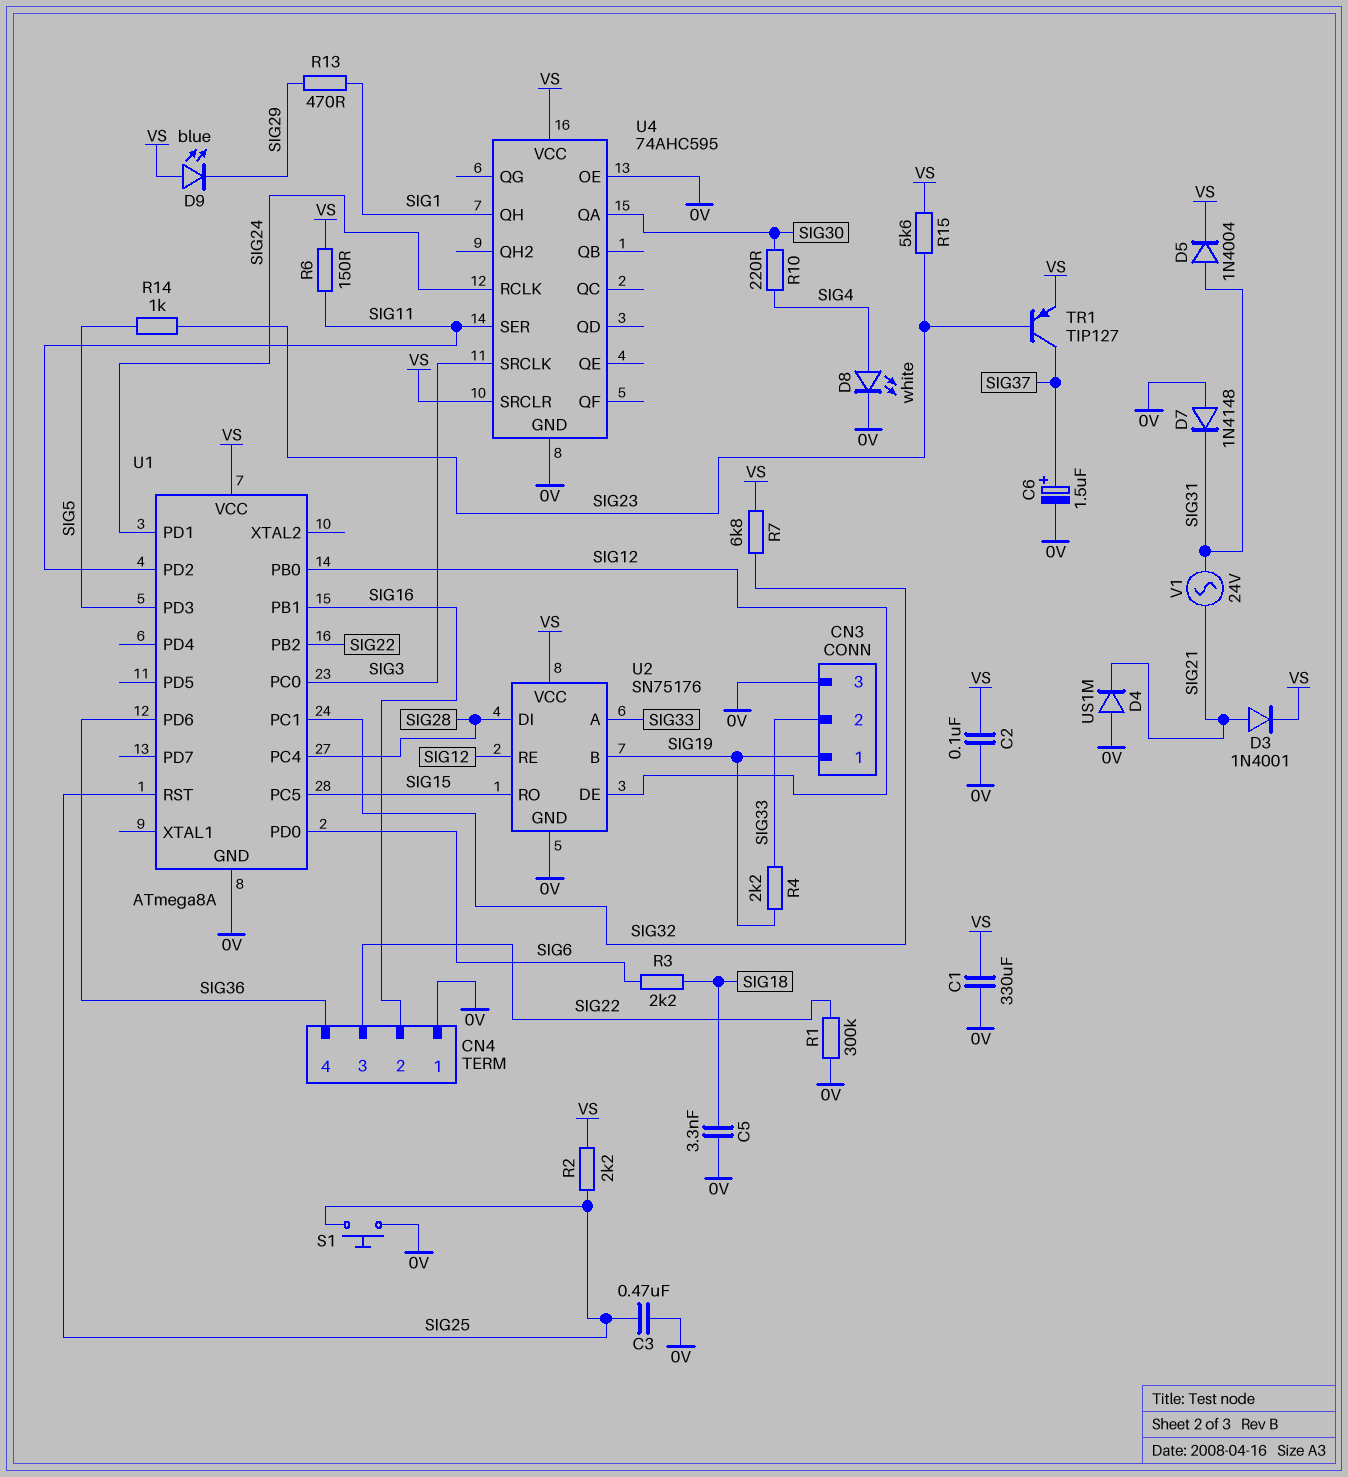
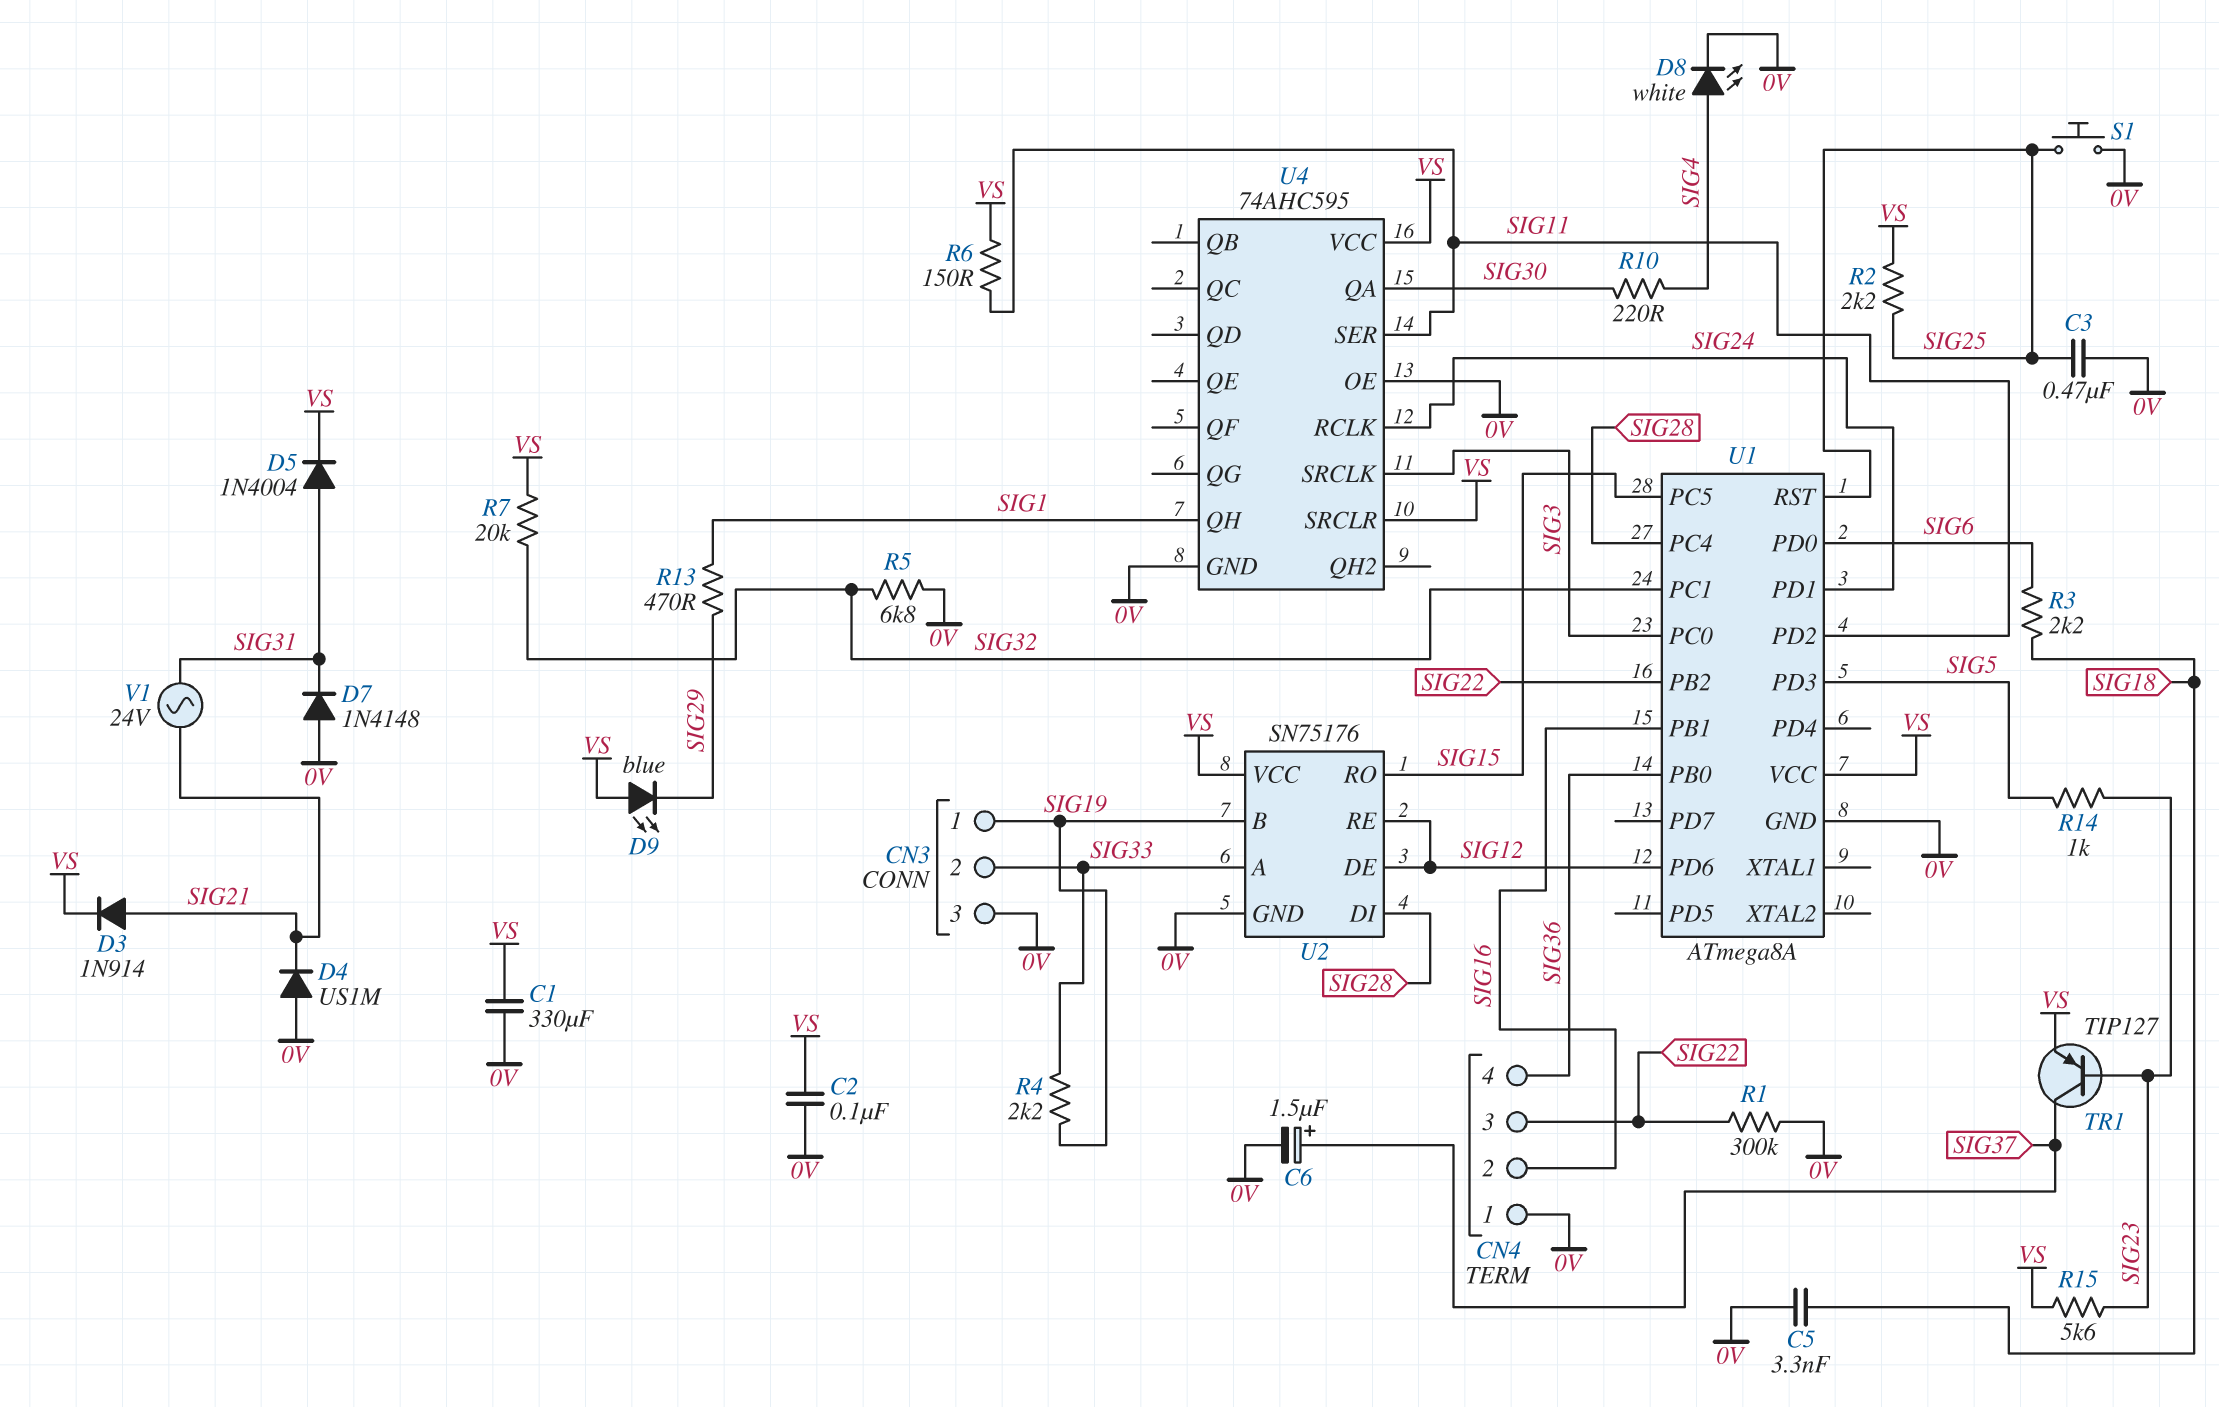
D3: diode 1N4001 (A SIG21, K VS) -> diode 1N914 (A SIG21, K VS)
R5: none -> 6.8k (0V, SIG32)
R7: 6.8k (SIG32, VS) -> 20k (SIG32, VS)
U1 pin PB0: SIG12 -> SIG36
U1 pin PD6: SIG36 -> SIG12

